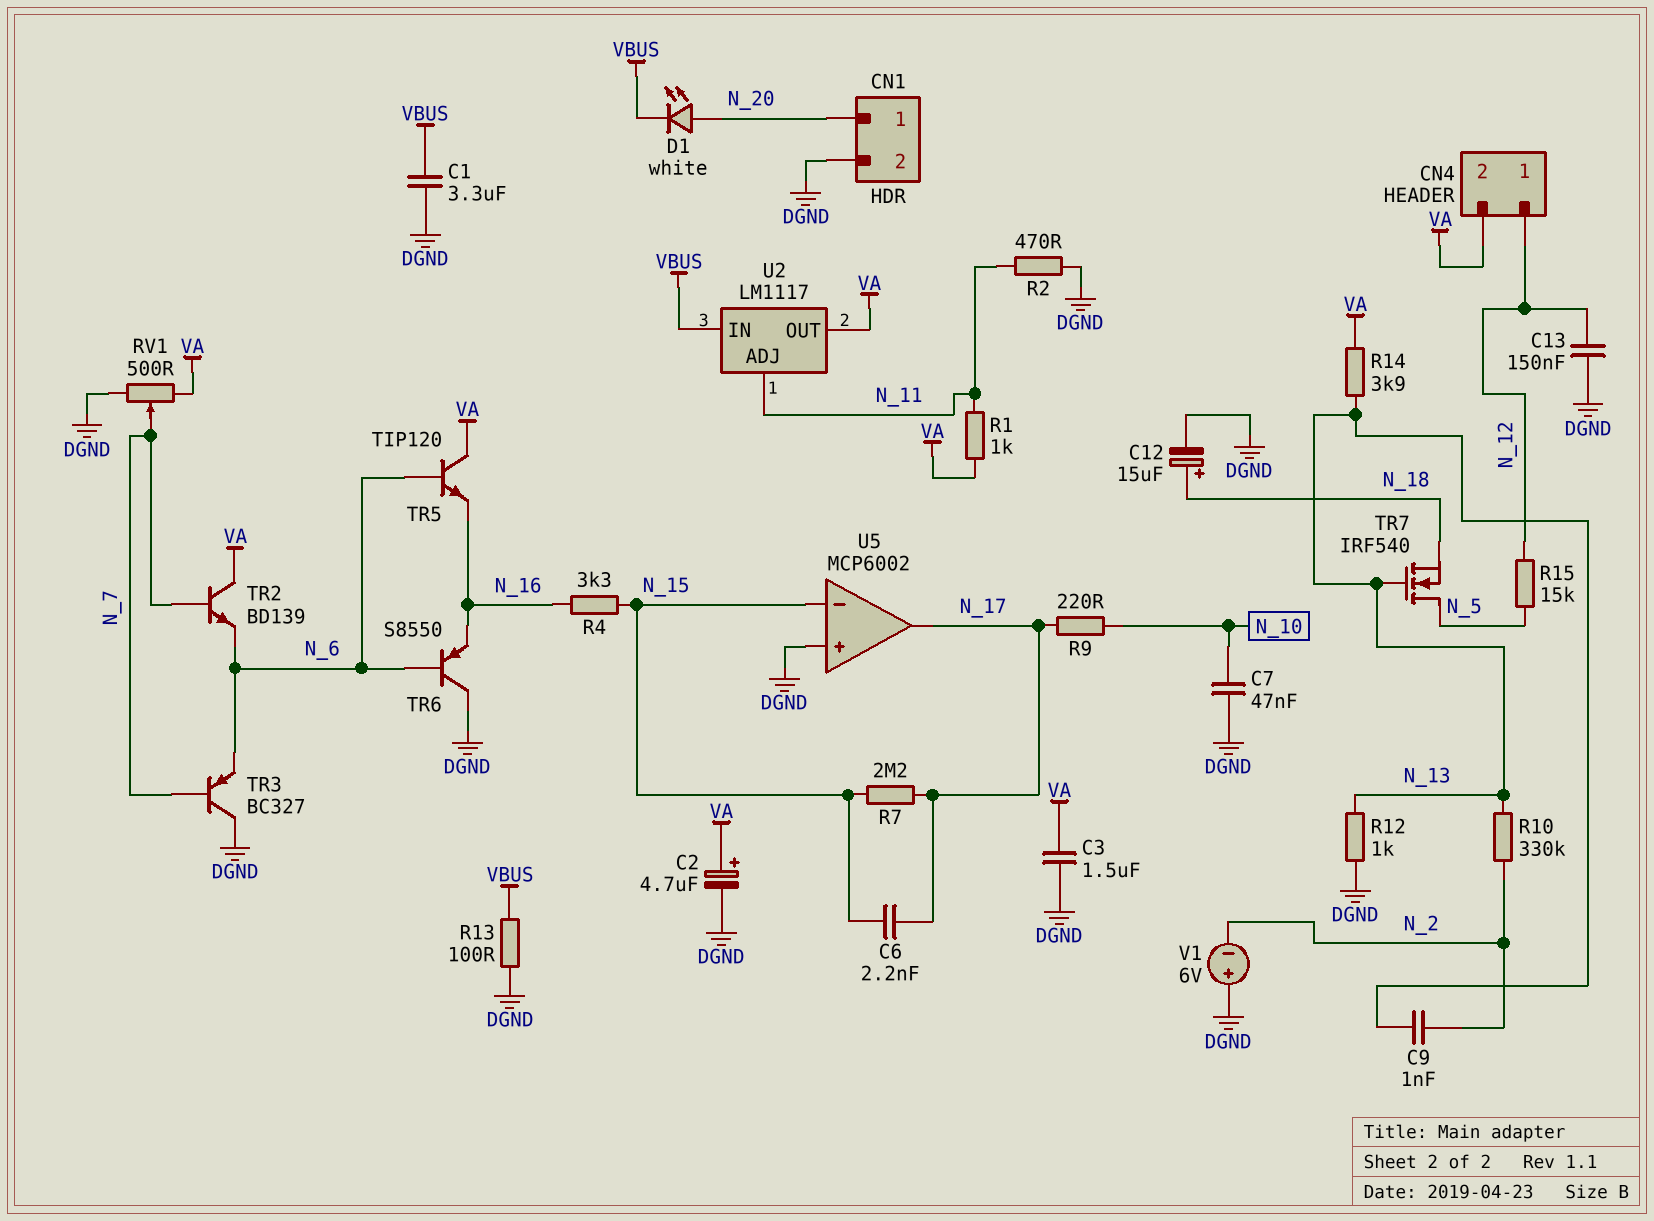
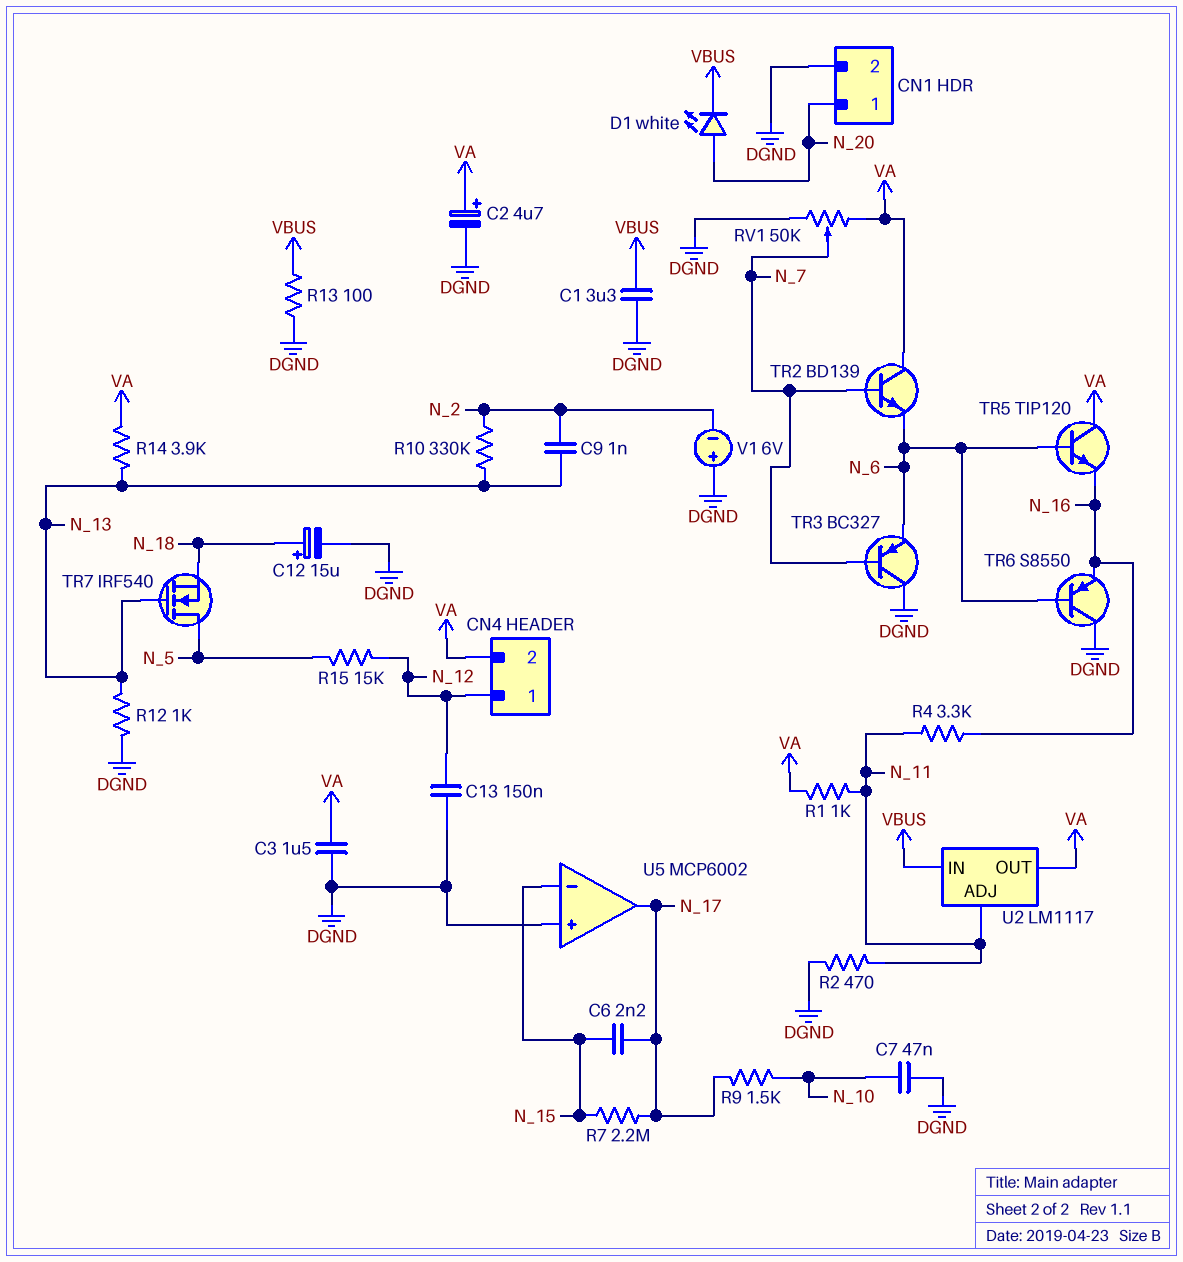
R4: 3.3k (N_15, N_16) -> 3.3k (N_11, N_16)
R9: 220 (N_10, N_17) -> 1.5k (N_10, N_17)
RV1: 500 (DGND, VA, wiper N_7) -> 50k (DGND, VA, wiper N_7)

